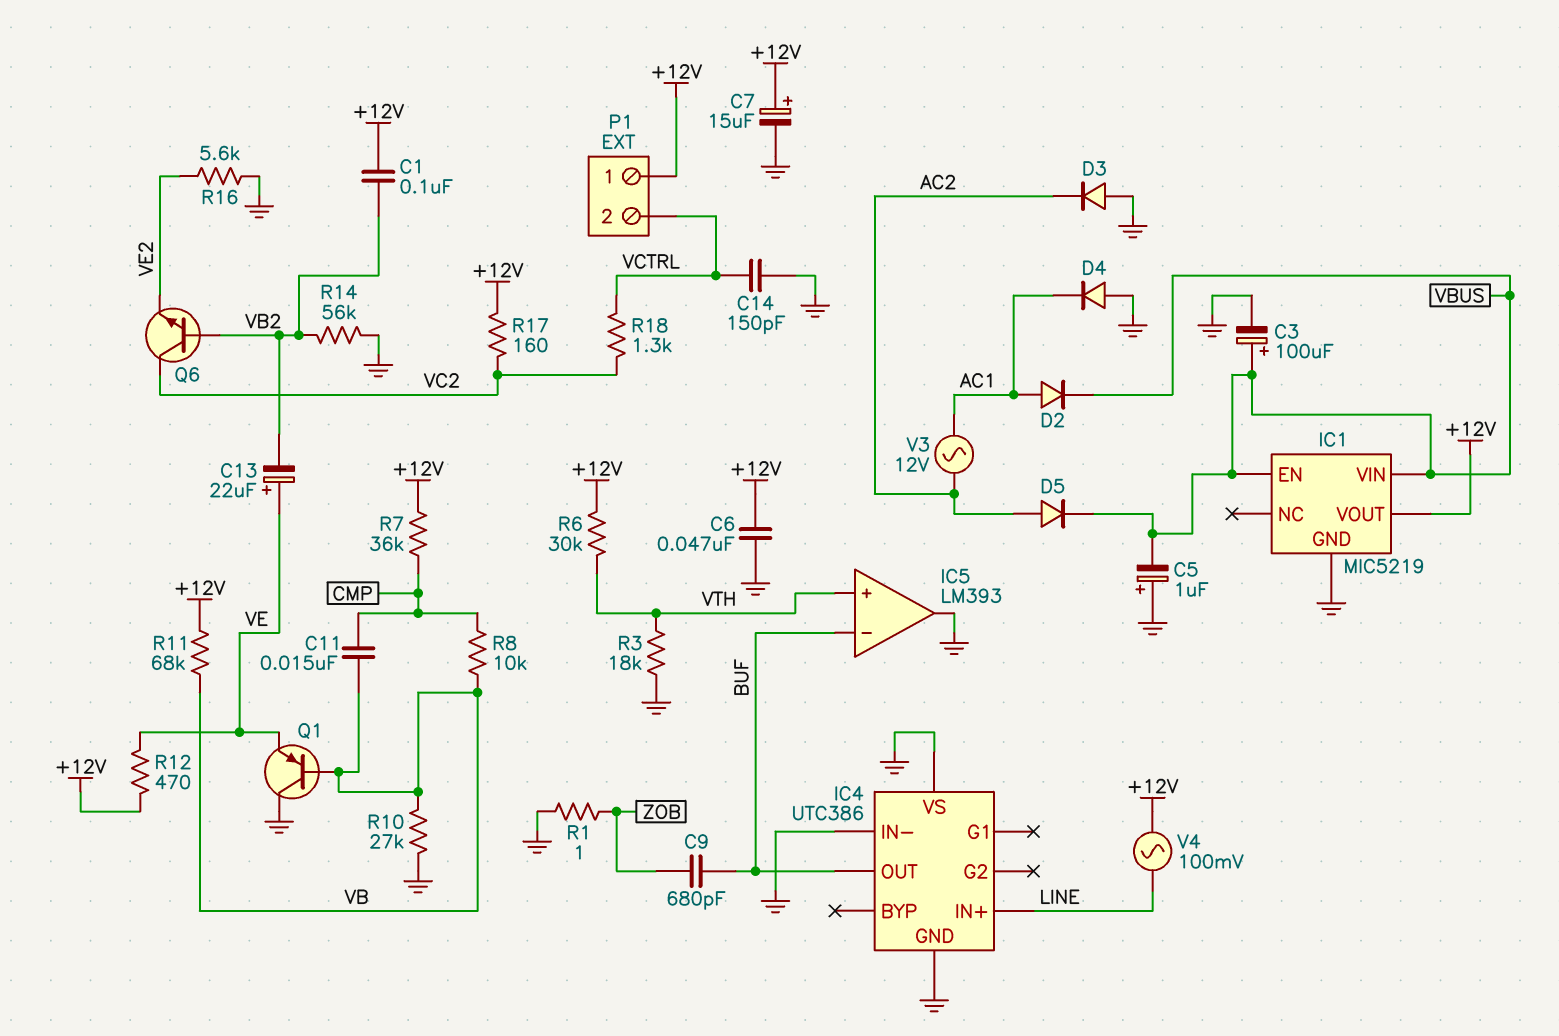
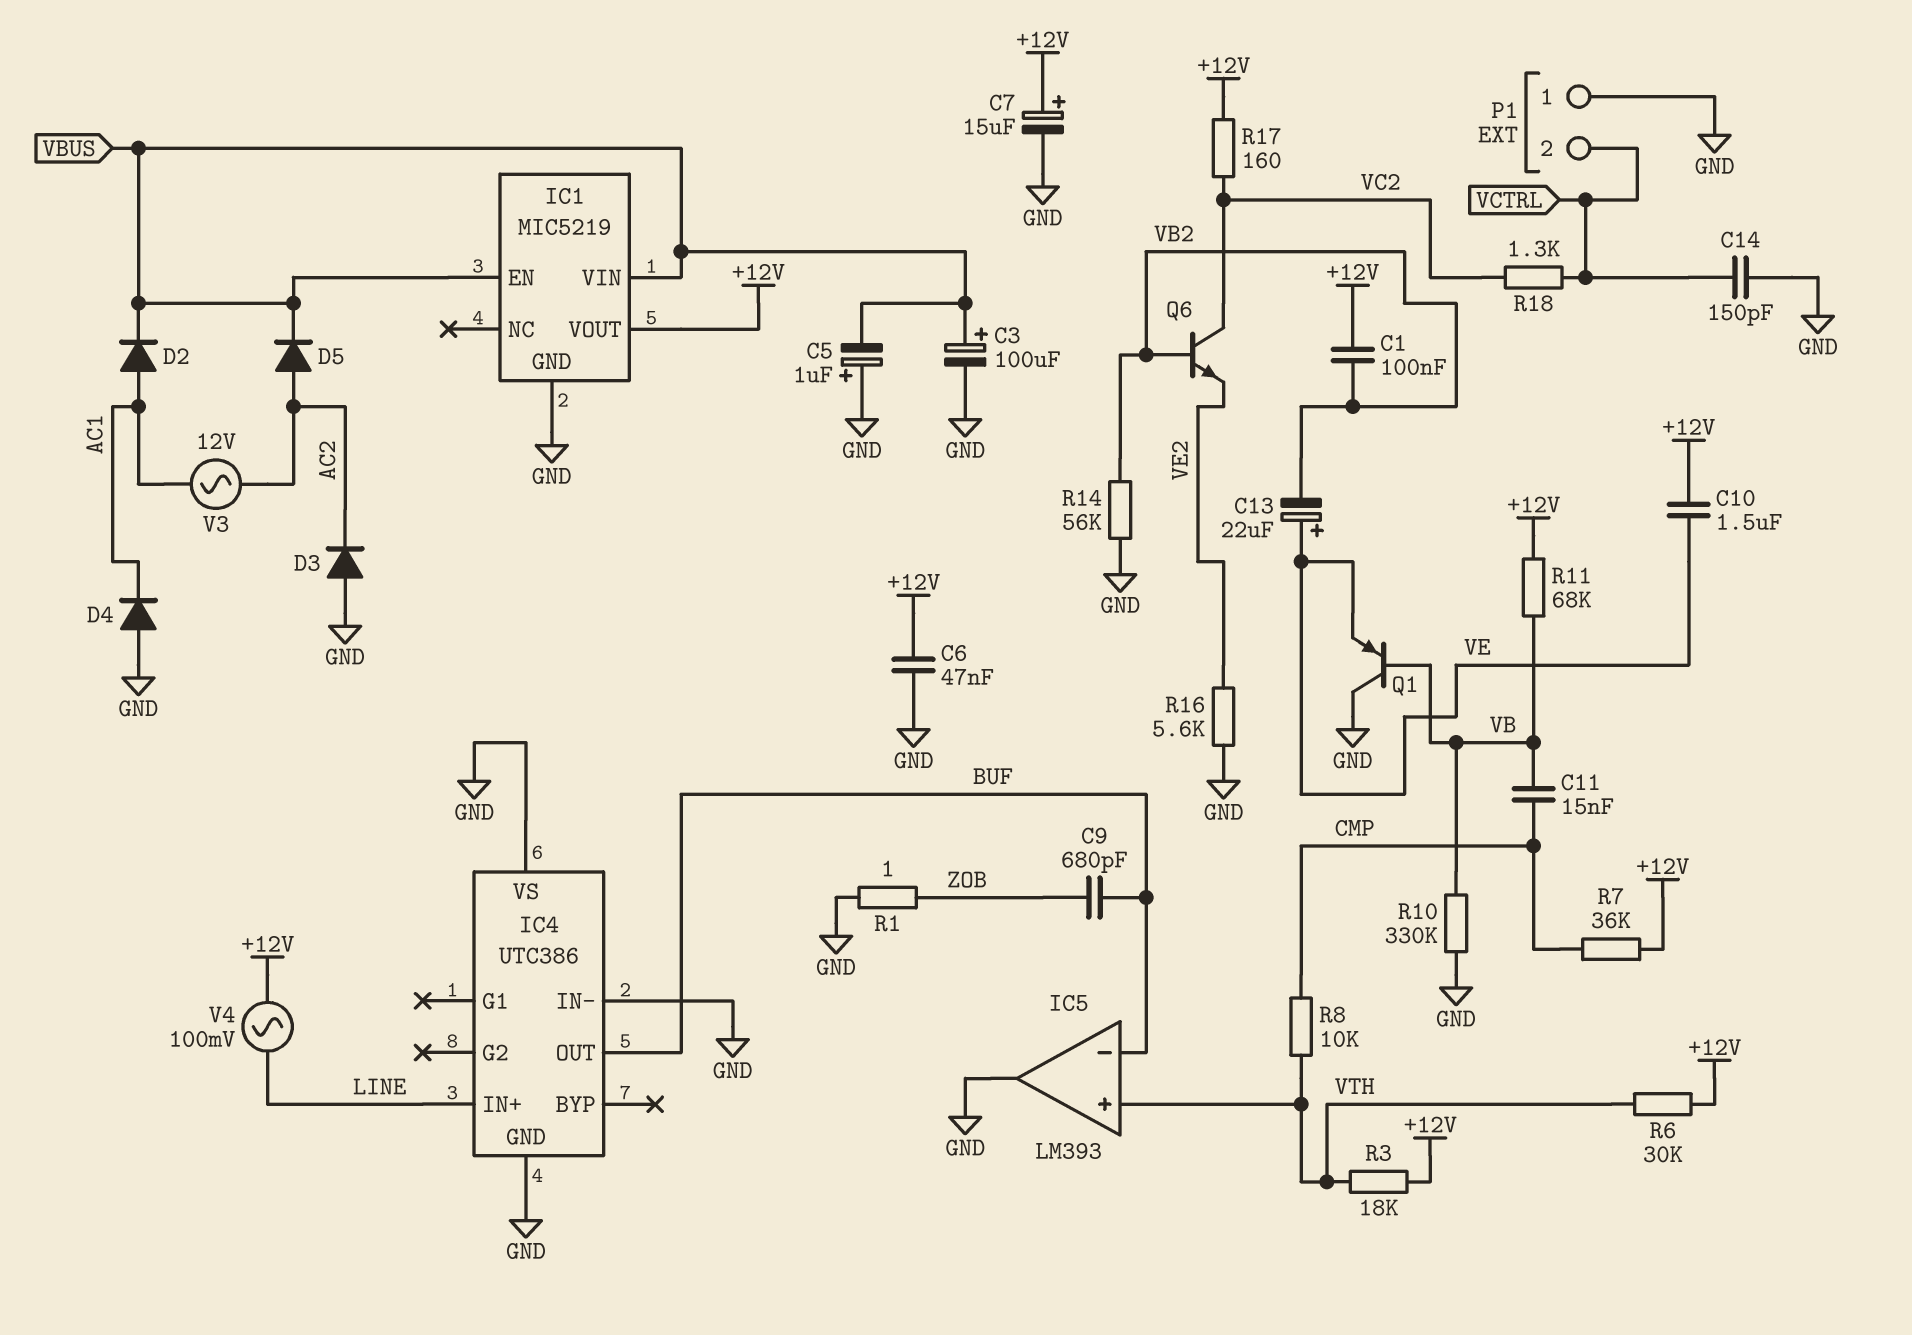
C10: none -> 1.5uF (+12V, VE)
P1 pin 1: +12V -> GND
R3: 18k (GND, VTH) -> 18k (+12V, VTH)
R8: 10k (CMP, VB) -> 10k (CMP, VTH)
R10: 27k (GND, VB) -> 330k (GND, VB)
R12: 470 (+12V, VE) -> none

